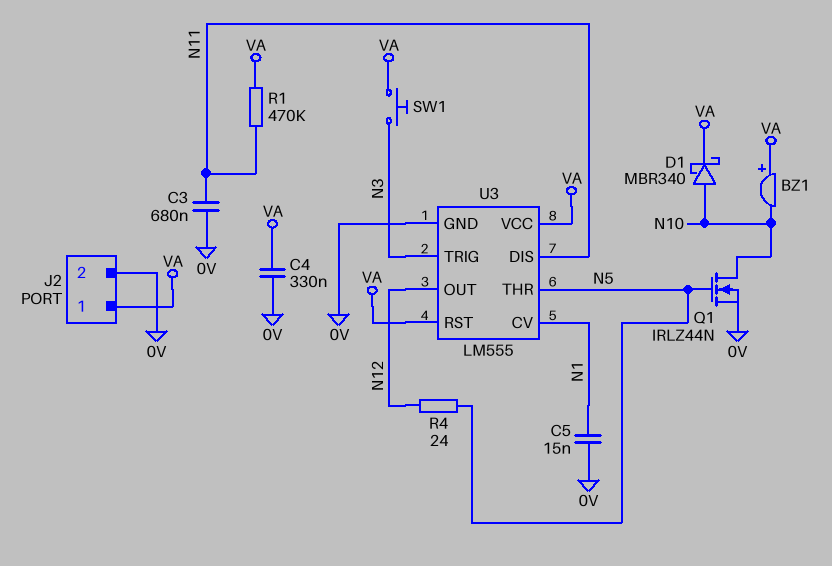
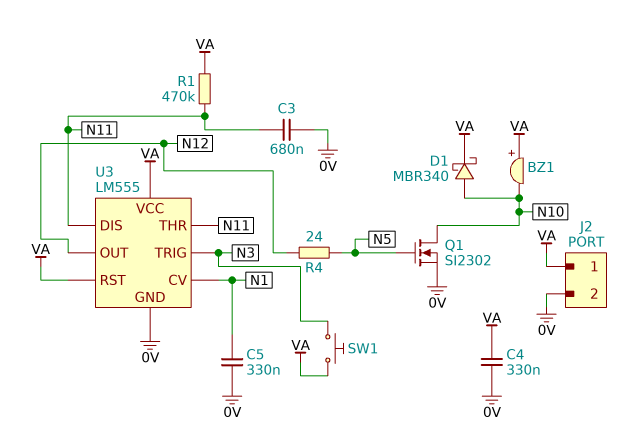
C5: 15nF (0V, N1) -> 330nF (0V, N1)
Q1: NMOS IRLZ44N (G N5, D N10, S 0V) -> NMOS SI2302 (G N5, D N10, S 0V)
U3 pin THR: N5 -> N11

